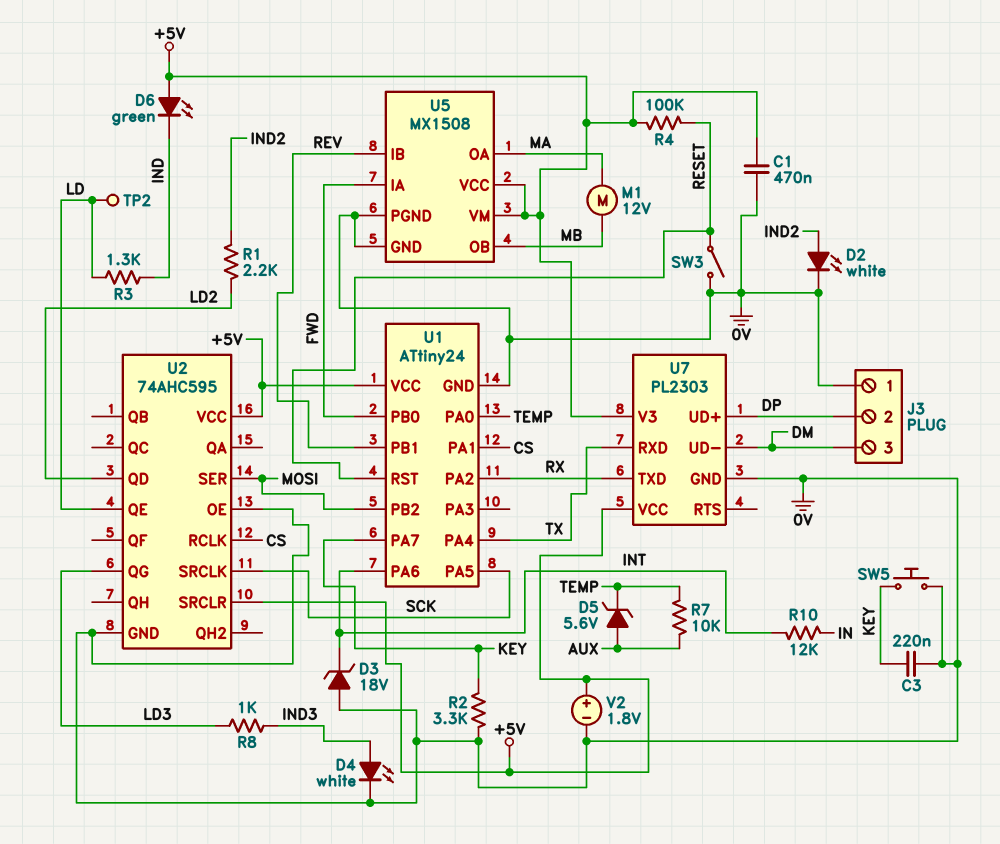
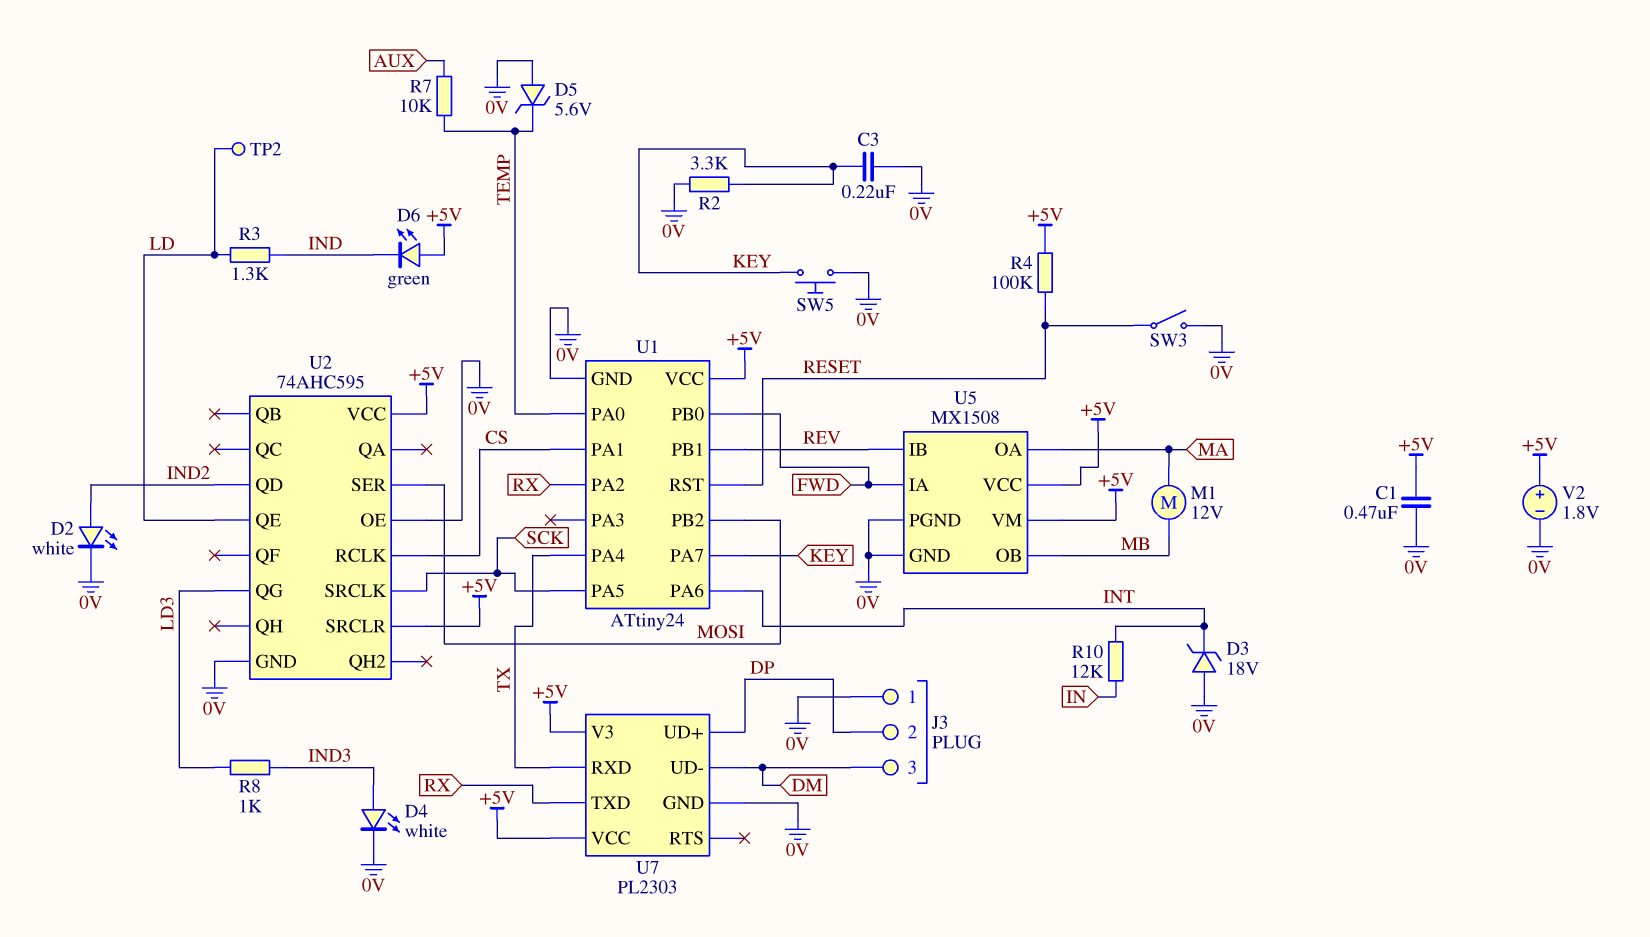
D5: zener 5.6V (A AUX, K TEMP) -> zener 5.6V (A 0V, K TEMP)
R1: 2.2k (IND2, LD2) -> none
U2 pin QD: LD2 -> IND2

